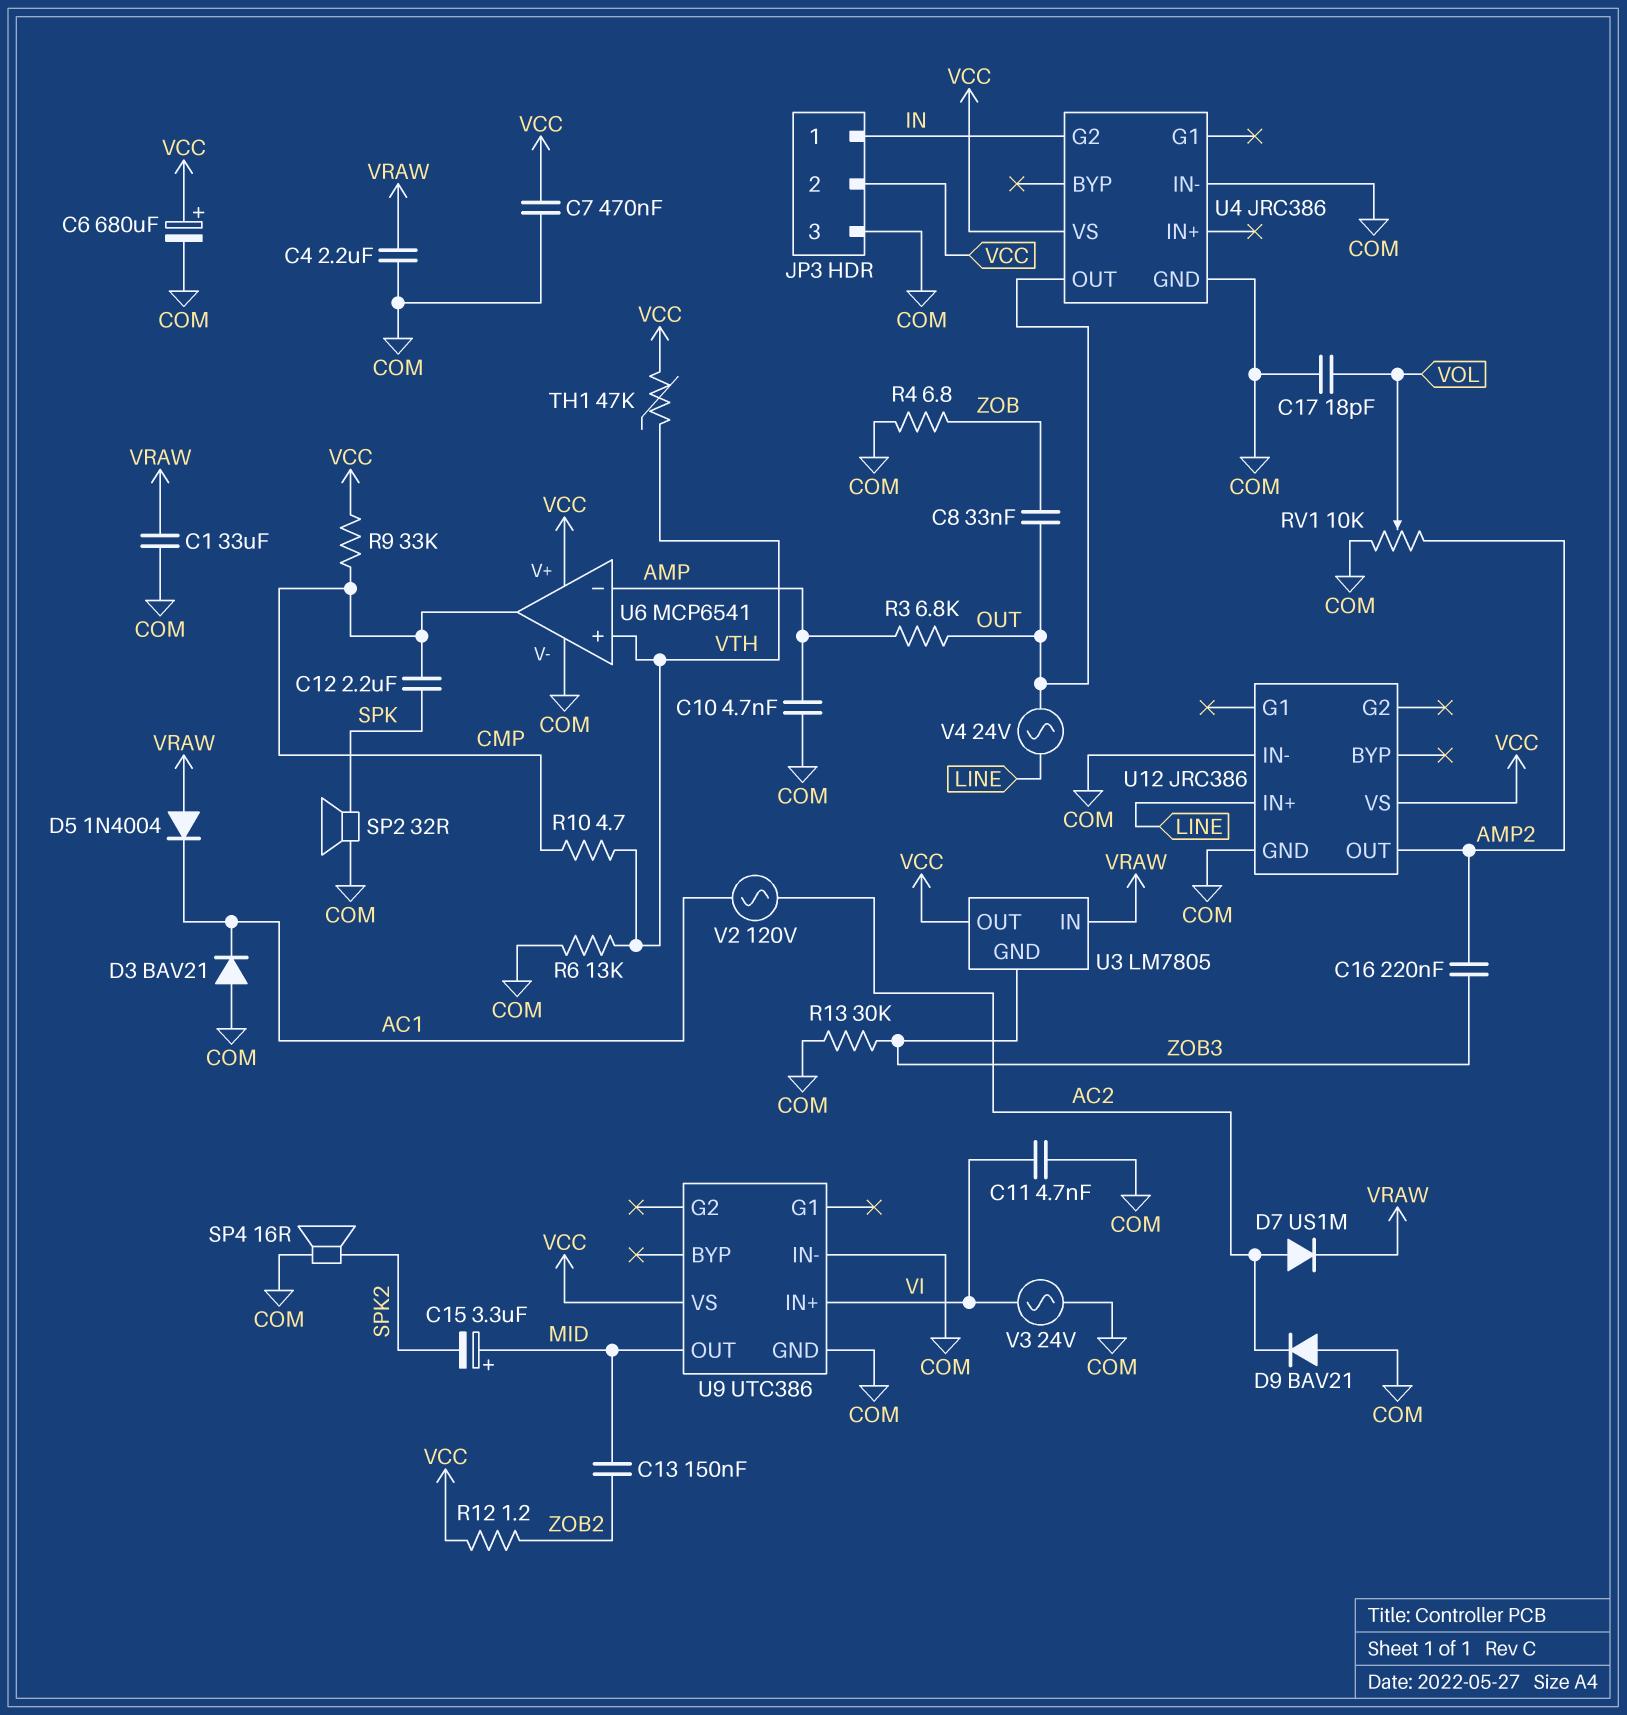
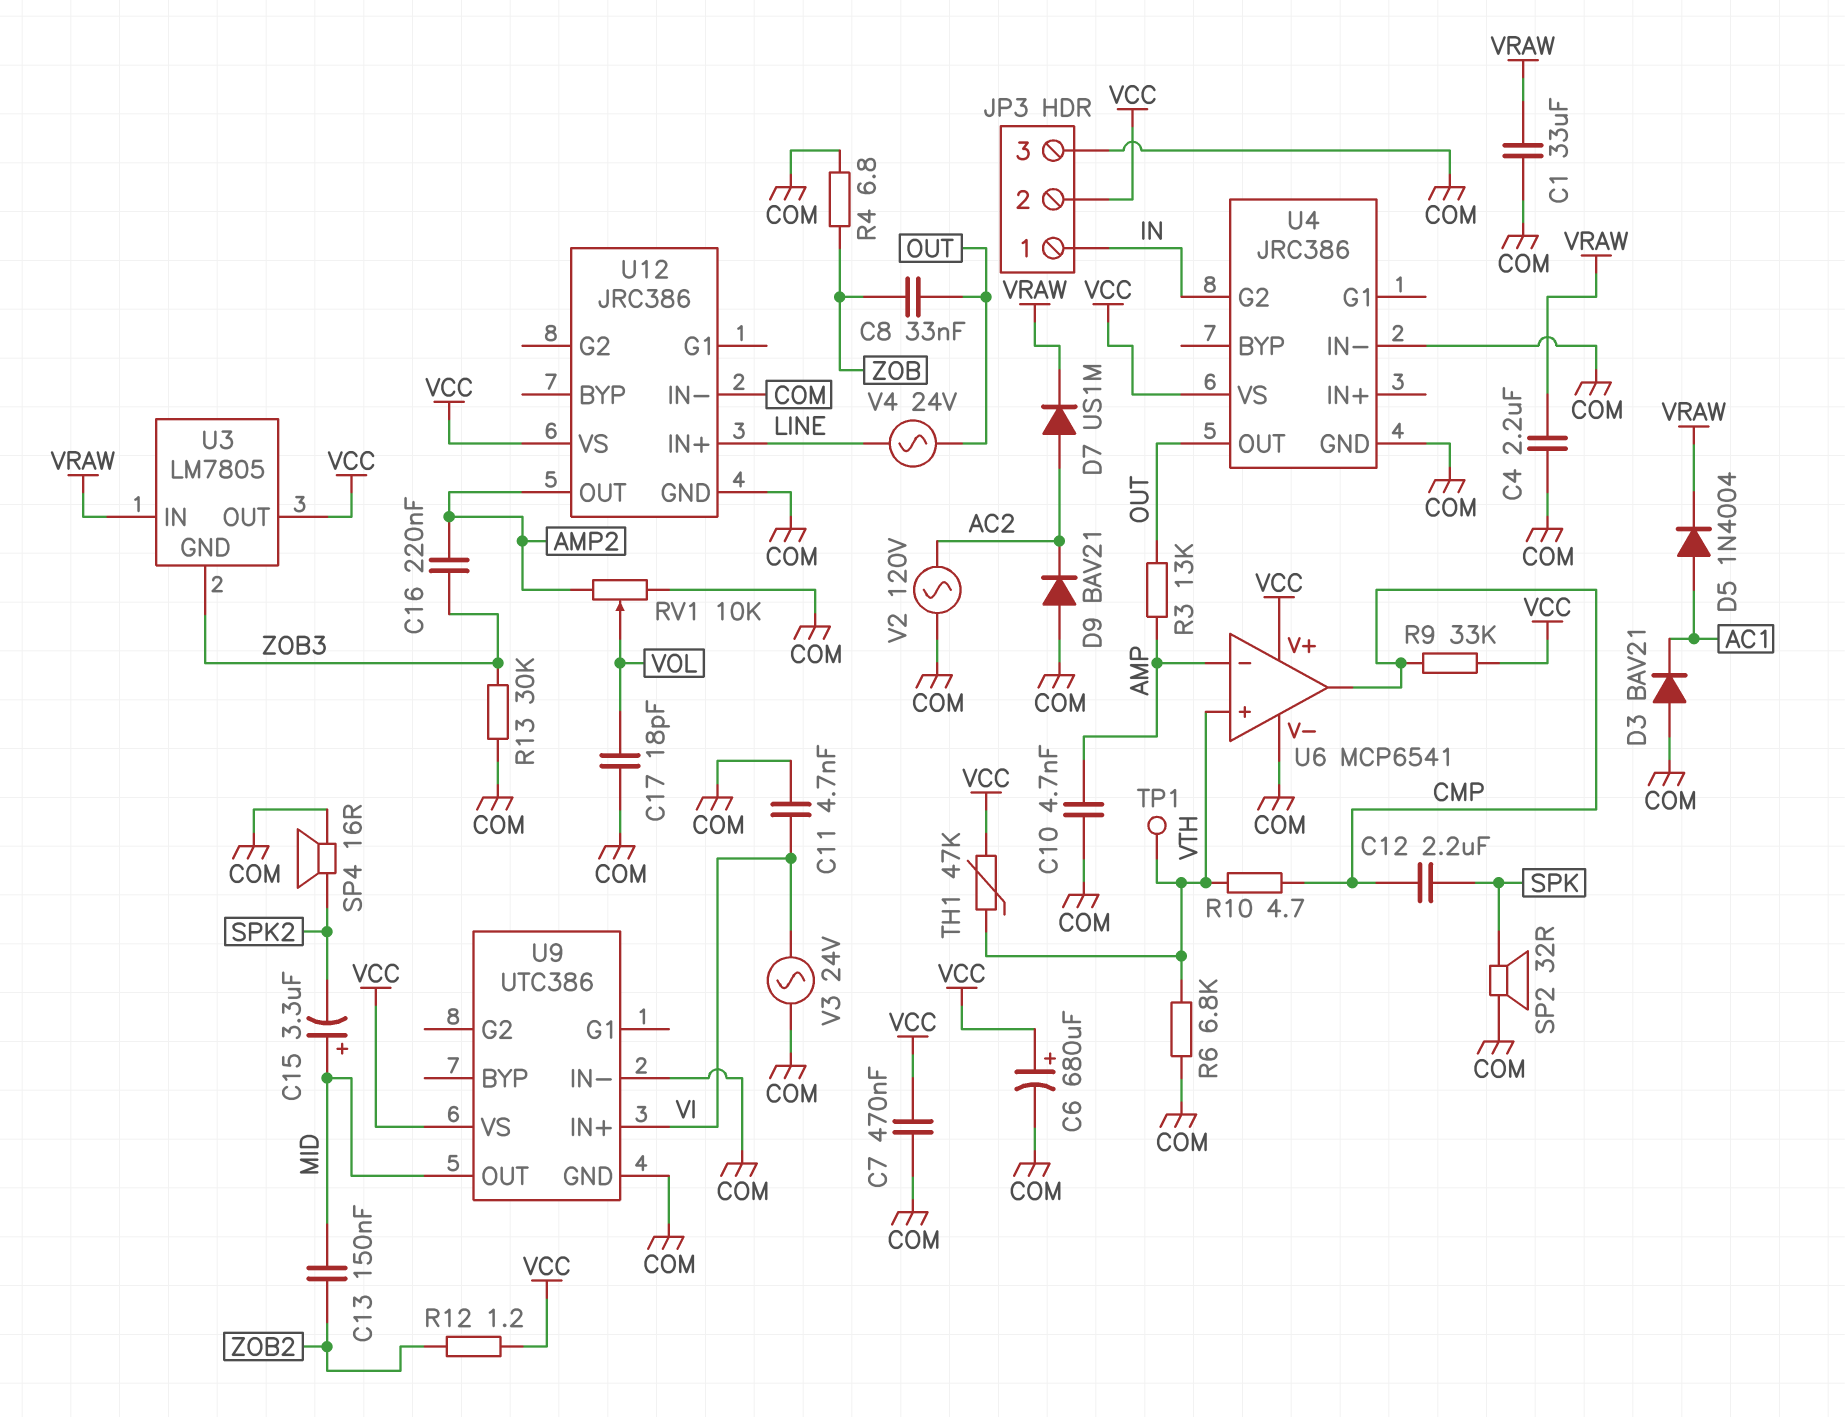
D5: diode 1N4004 (A VRAW, K AC1) -> diode 1N4004 (A AC1, K VRAW)
R3: 6.8k (AMP, OUT) -> 13k (AMP, OUT)
R6: 13k (COM, VTH) -> 6.8k (COM, VTH)
TP1: none -> test point (VTH)
V2: AC 120V (AC1, AC2) -> AC 120V (AC2, COM)

